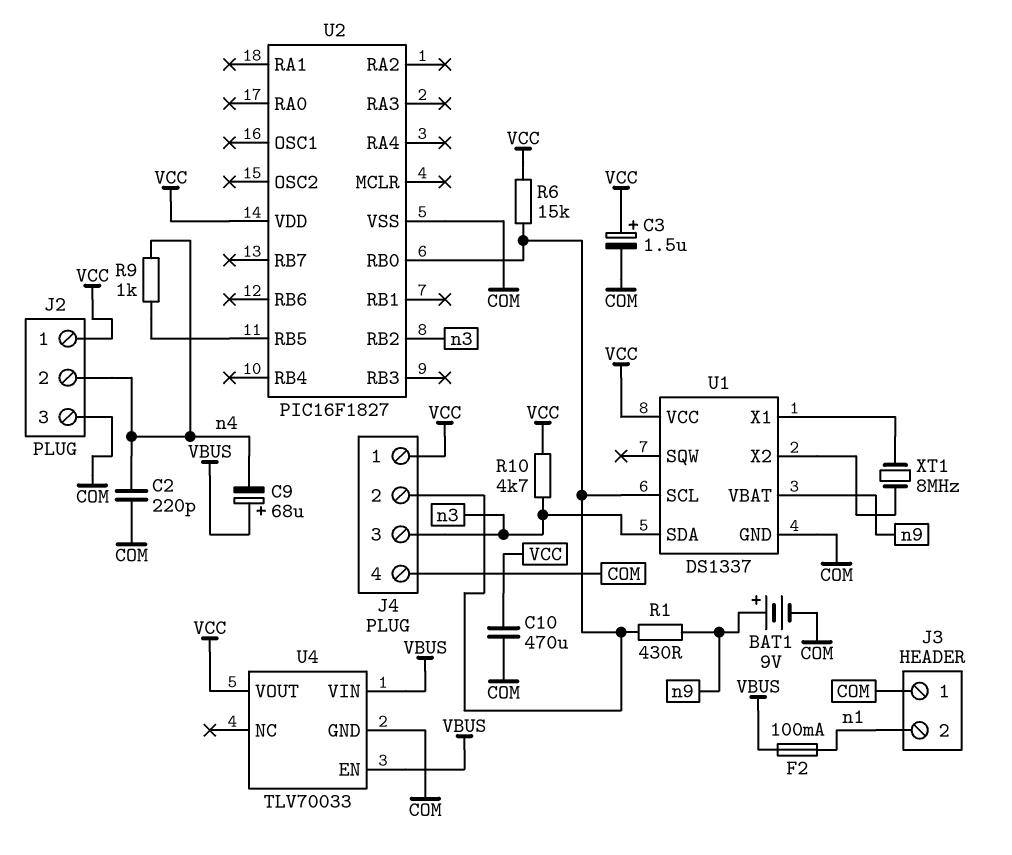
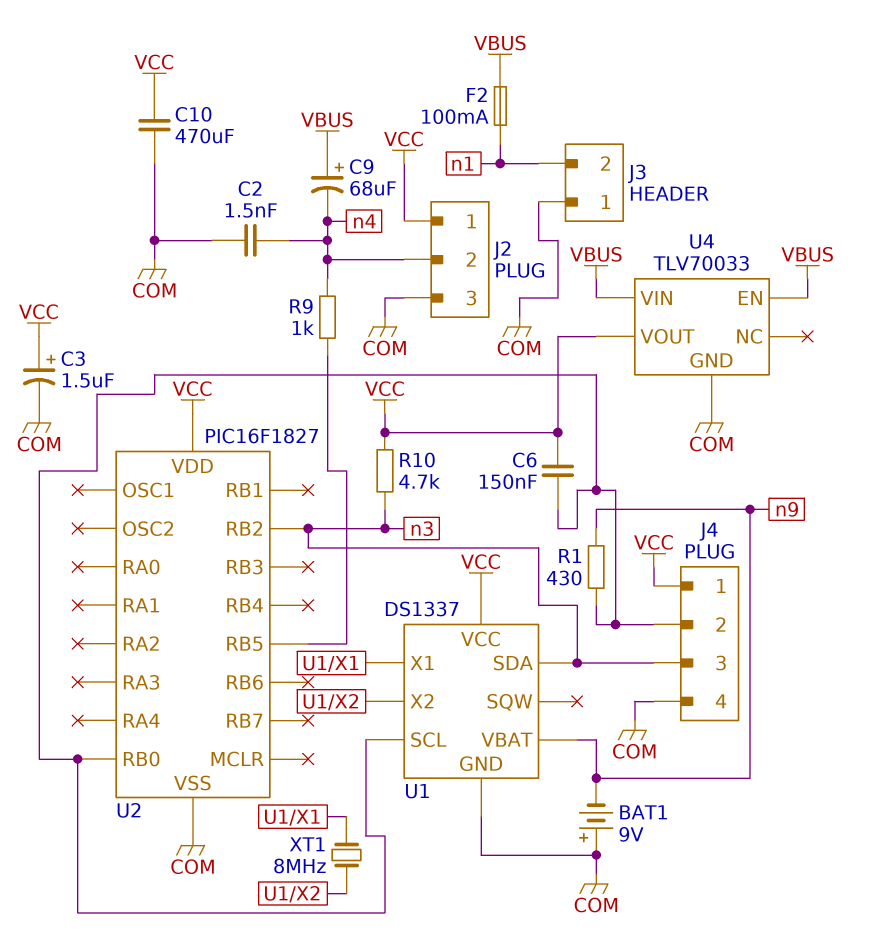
BAT1: 9V (plus n9, minus COM) -> 9V (plus COM, minus n9)
C2: 220pF (COM, n4) -> 1.5nF (COM, n4)
C6: none -> 150nF (J4/2, VCC)
R6: 15k (J4/2, VCC) -> none

